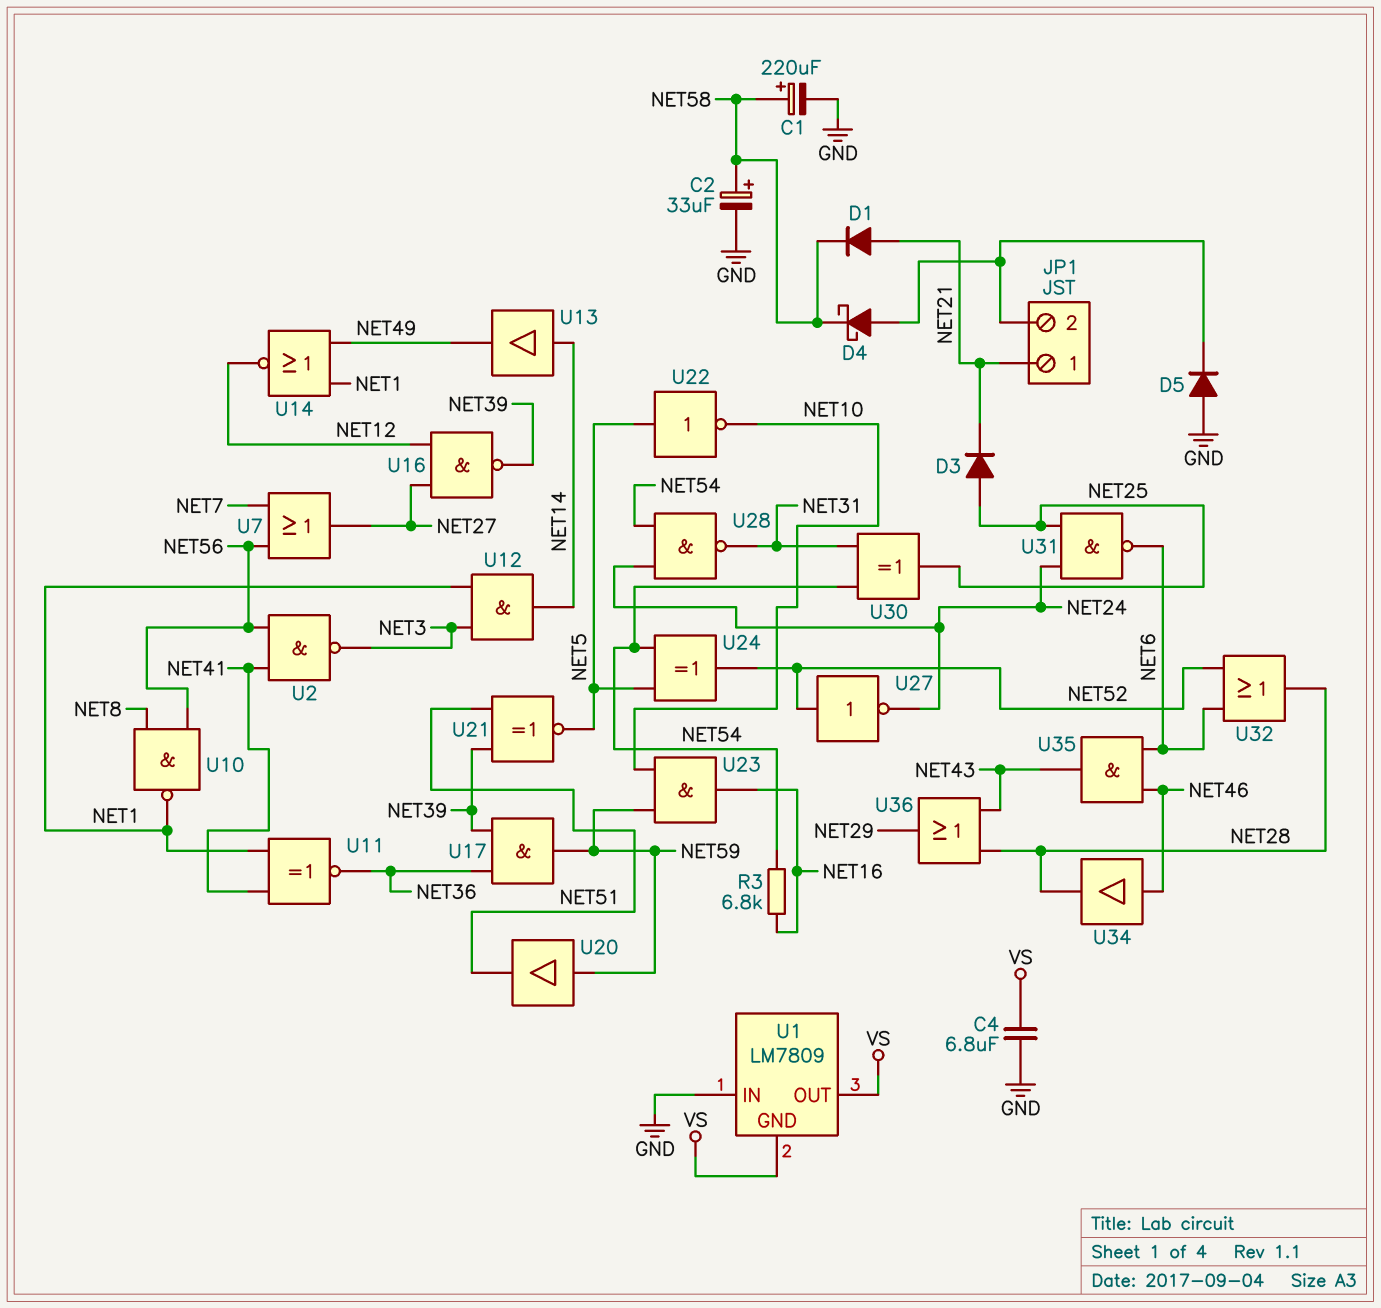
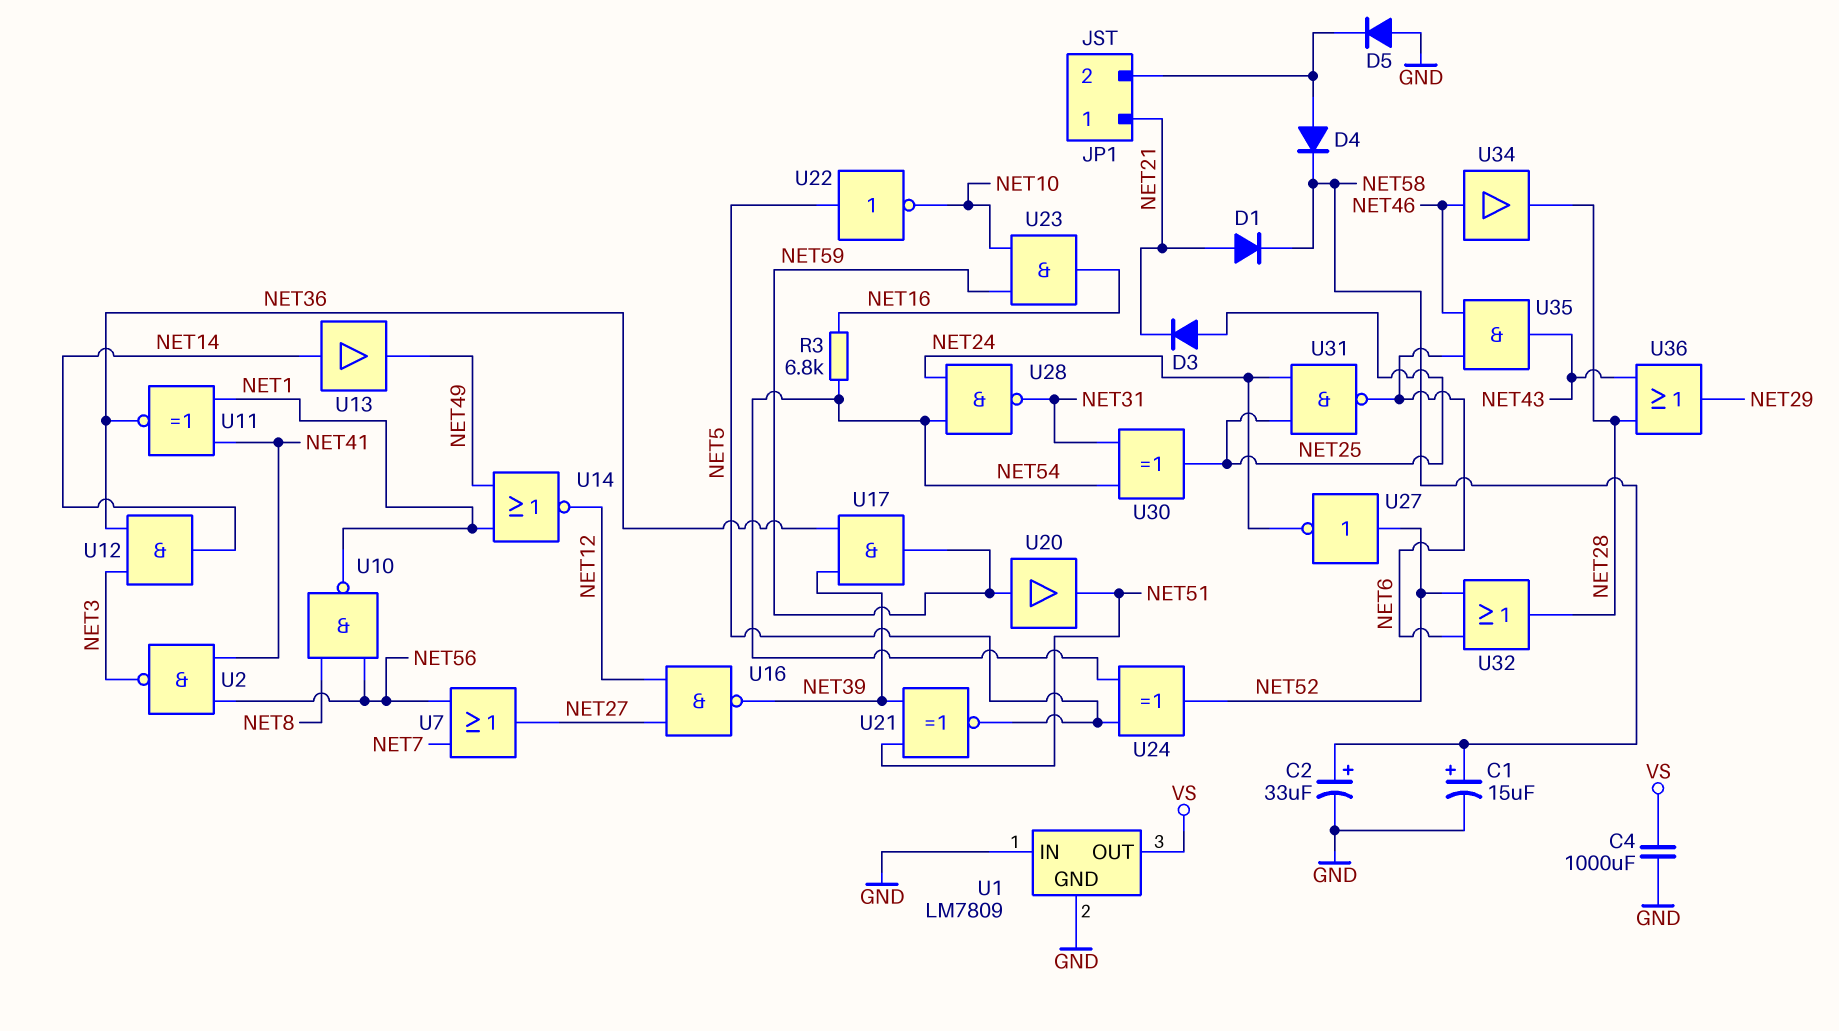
C1: 220uF (plus NET58, minus GND) -> 15uF (plus NET58, minus GND)
C4: 6.8uF (GND, VS) -> 1000uF (GND, VS)
D4: schottky (A JP1/2, K NET58) -> diode (A JP1/2, K NET58)
U1 pin GND: VS -> GND
U12: AND (in NET1, in NET3, out NET14) -> AND (in NET3, in NET36, out NET14)

